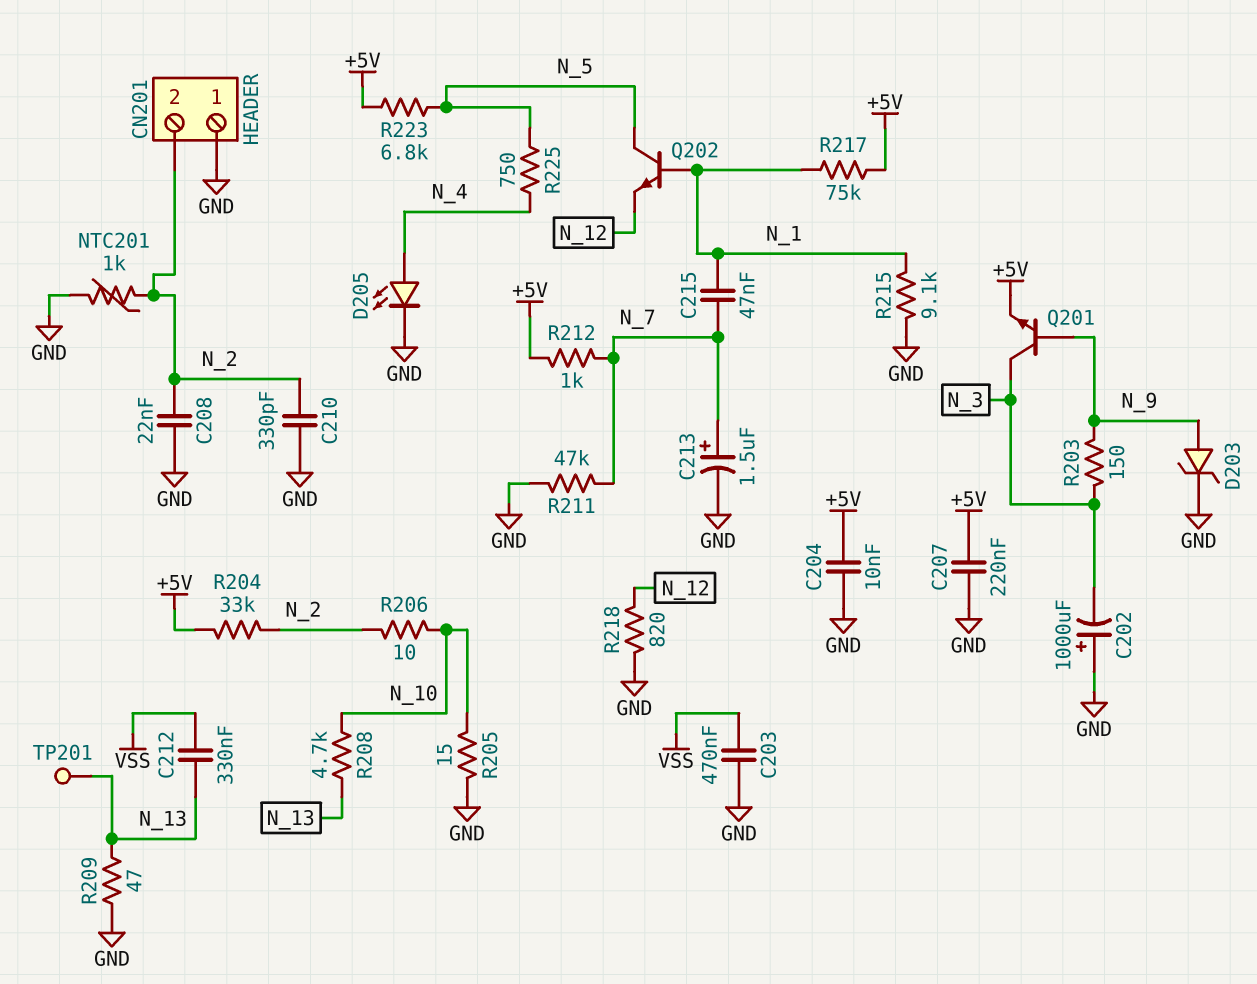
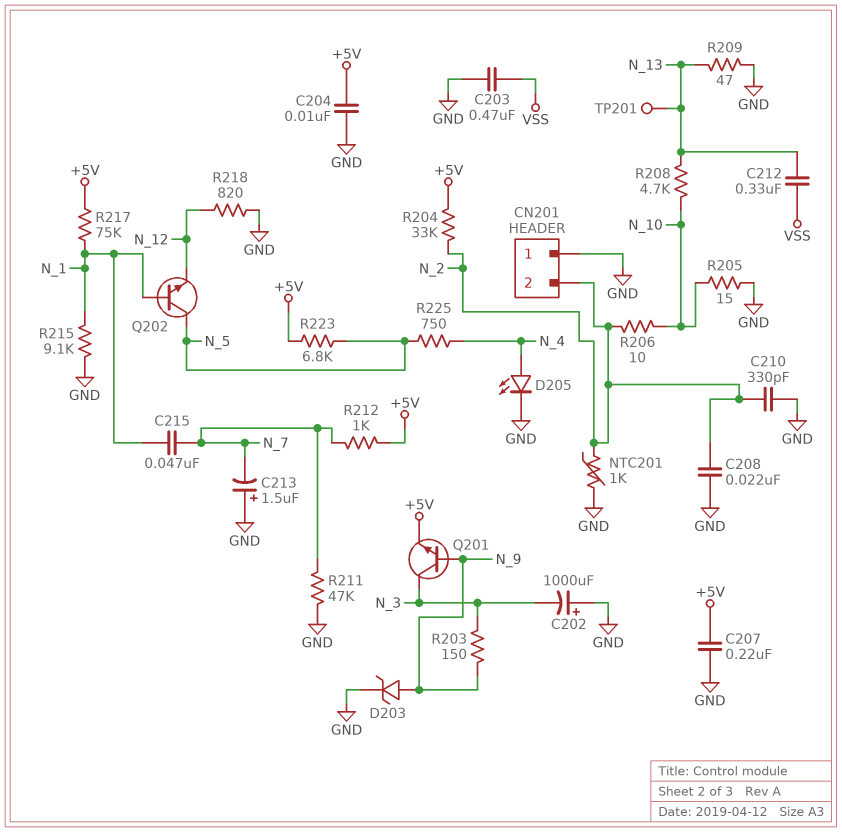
C213: 1.5uF (plus N_7, minus GND) -> 1.5uF (plus GND, minus N_7)

